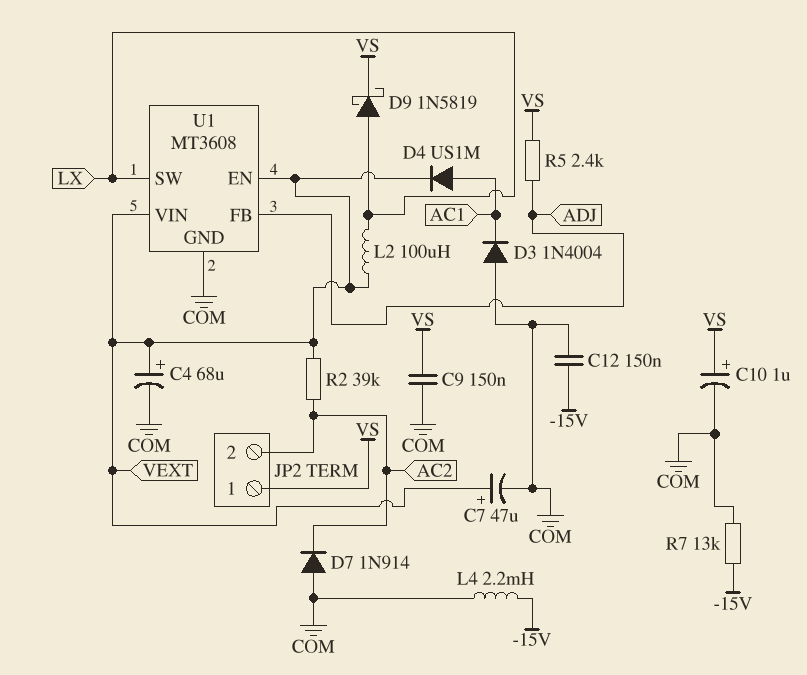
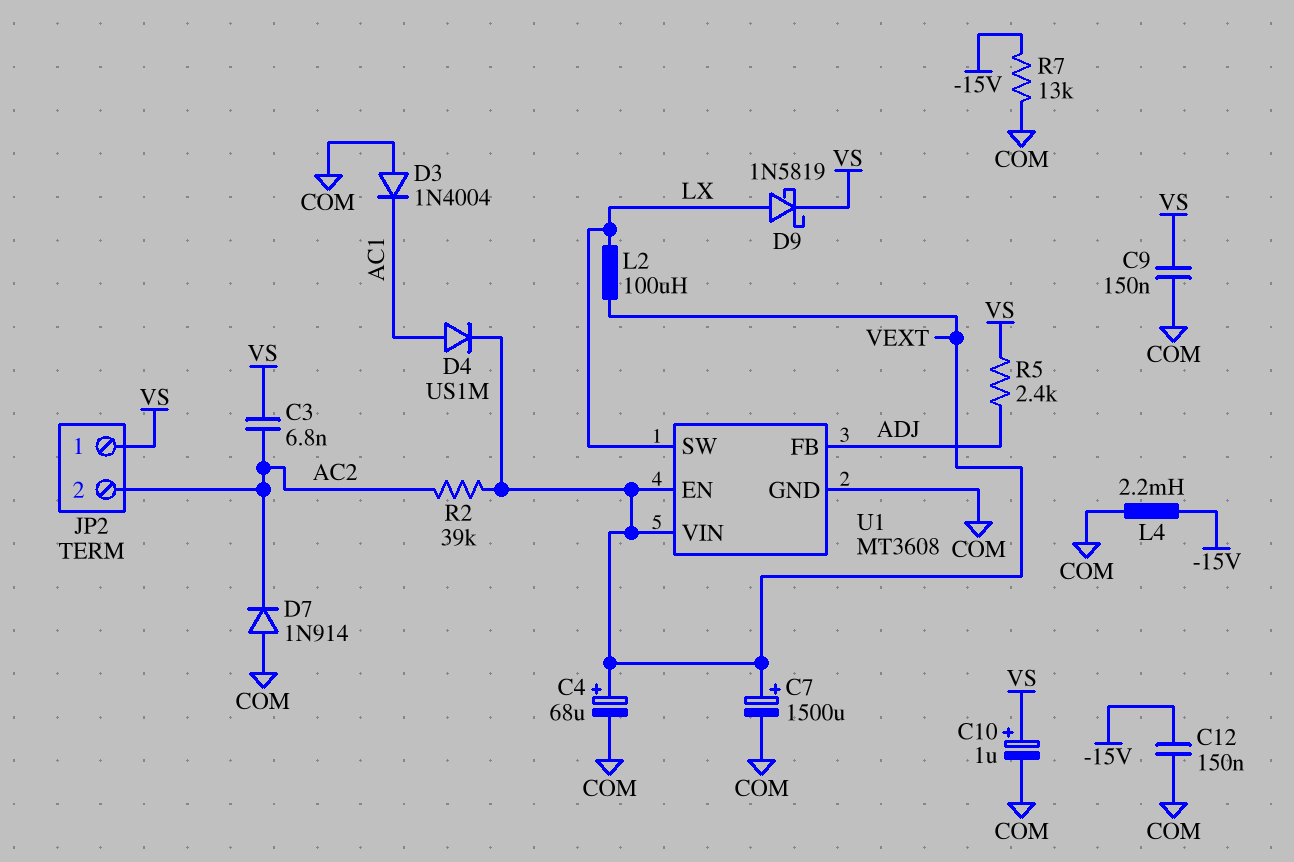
C3: none -> 6.8nF (AC2, VS)
C7: 47uF (plus VEXT, minus COM) -> 1500uF (plus VEXT, minus COM)

